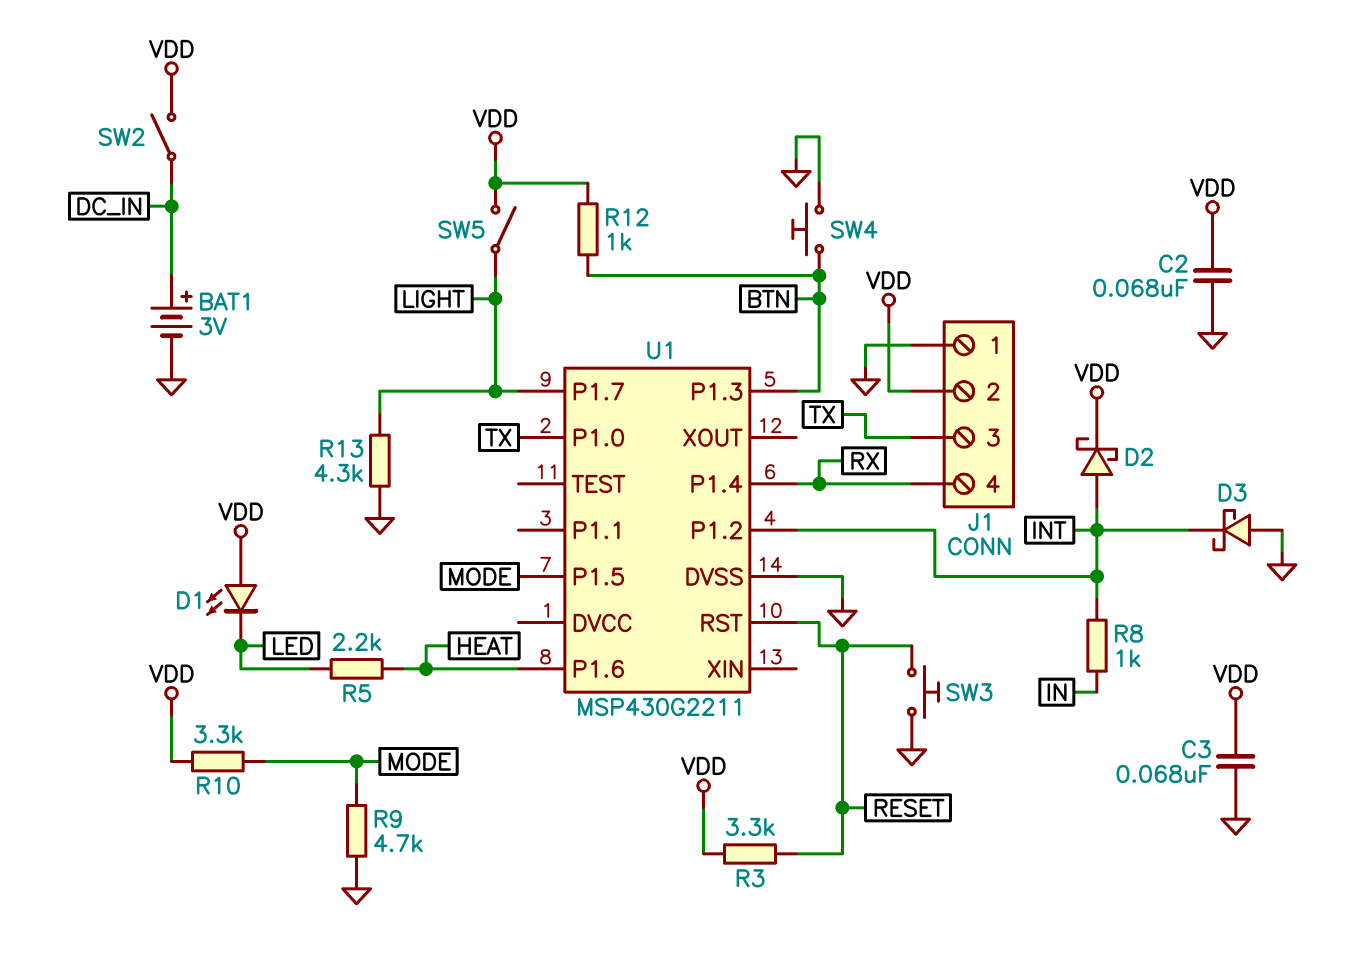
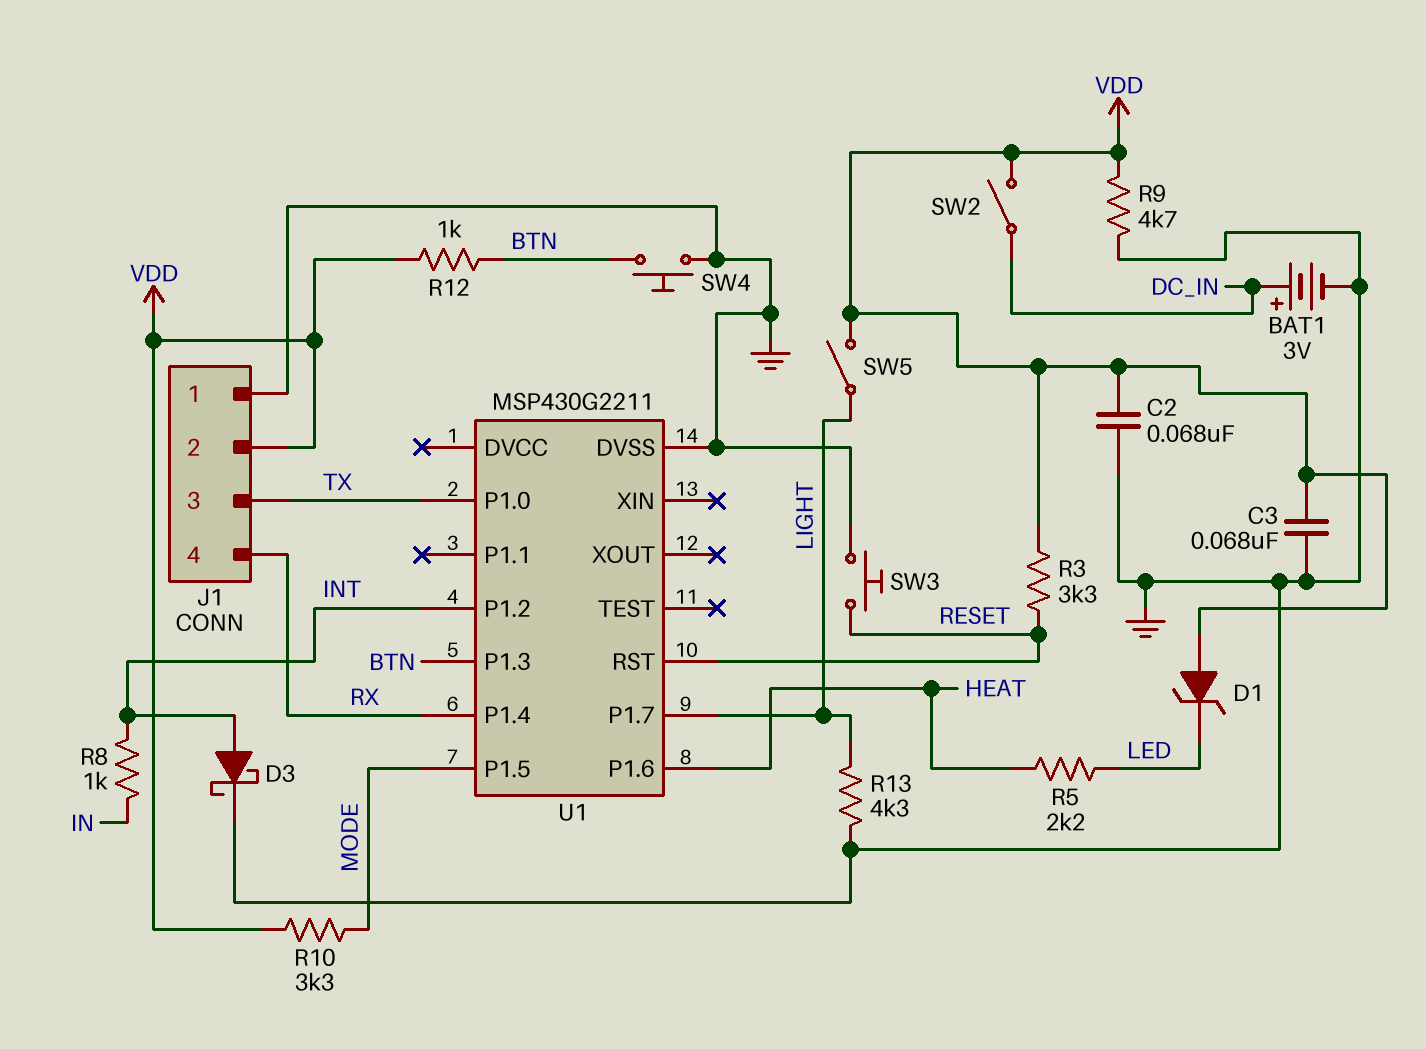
D1: LED (A VDD, K LED) -> zener (A VDD, K LED)
D2: schottky (A INT, K VDD) -> none
D3: schottky (A GND, K INT) -> schottky (A INT, K GND)
R9: 4.7k (GND, MODE) -> 4.7k (GND, VDD)

